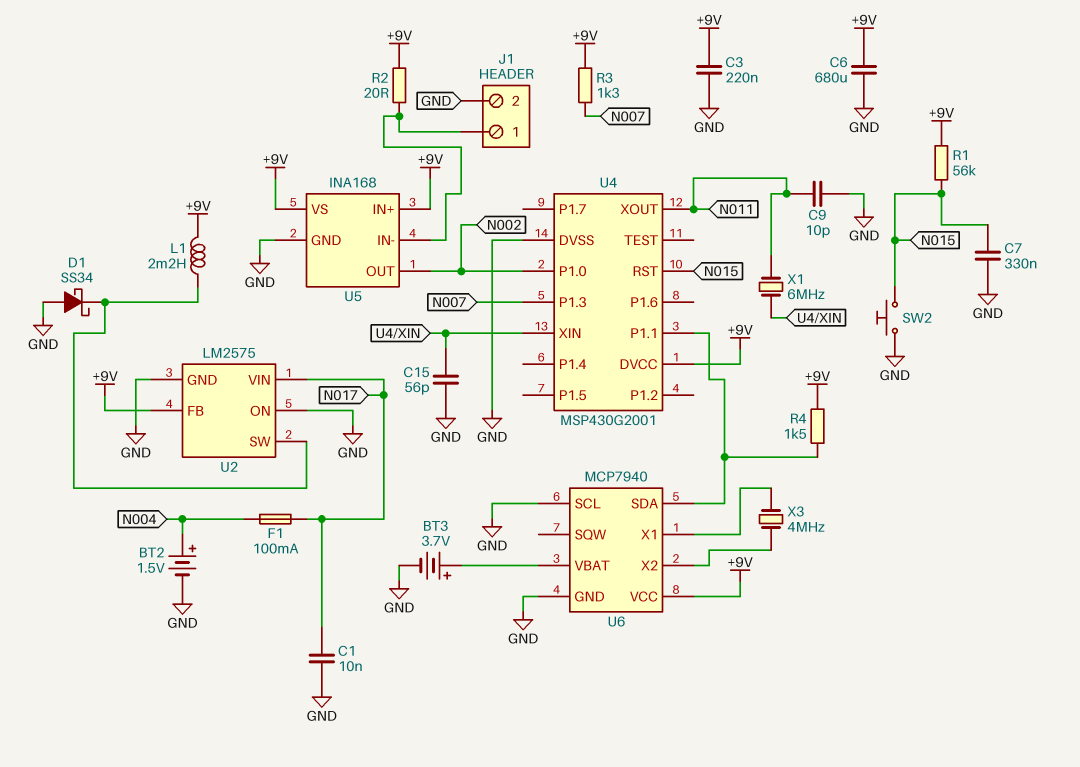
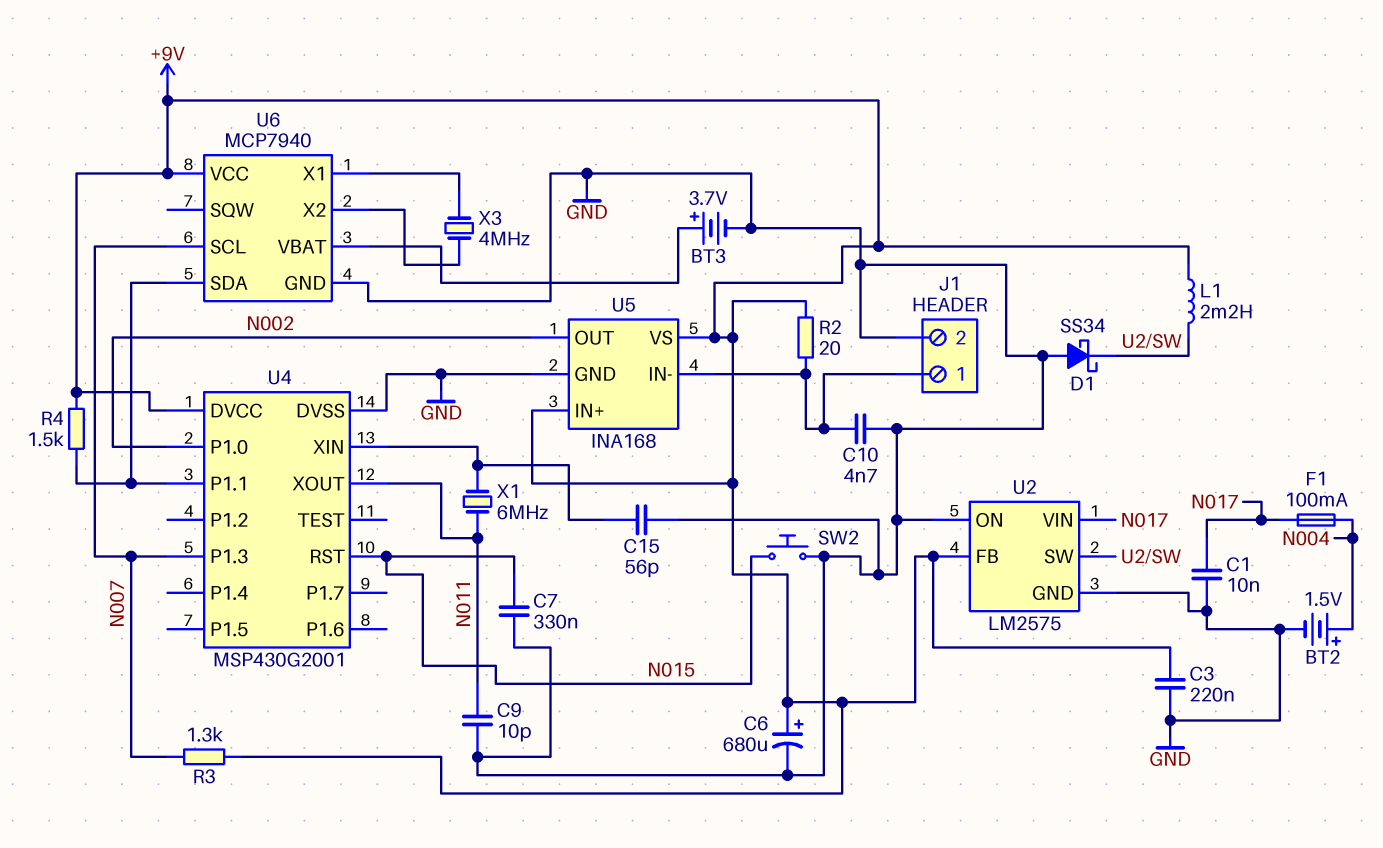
C6: 680uF (+9V, GND) -> 680uF (plus +9V, minus GND)
C10: none -> 4.7nF (GND, J1/1)
R1: 56k (+9V, N015) -> none
U6 pin SCL: GND -> N007

